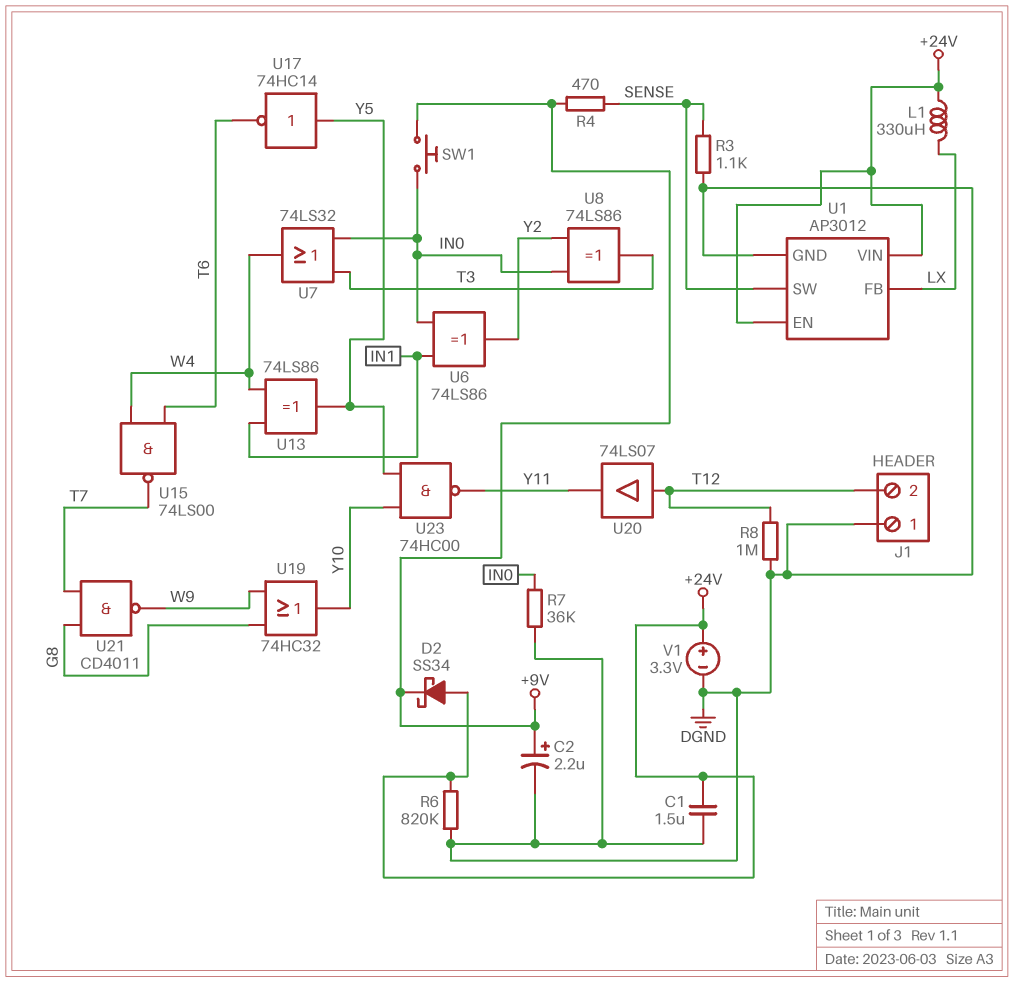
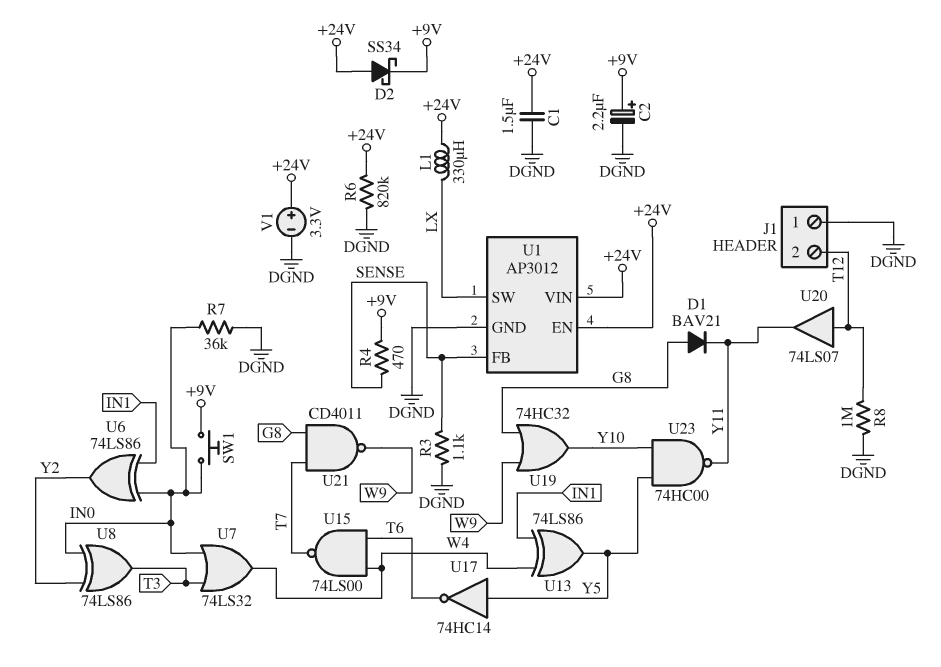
D1: none -> diode BAV21 (A G8, K Y11)
U1 pin FB: LX -> SENSE
U1 pin SW: SENSE -> LX

